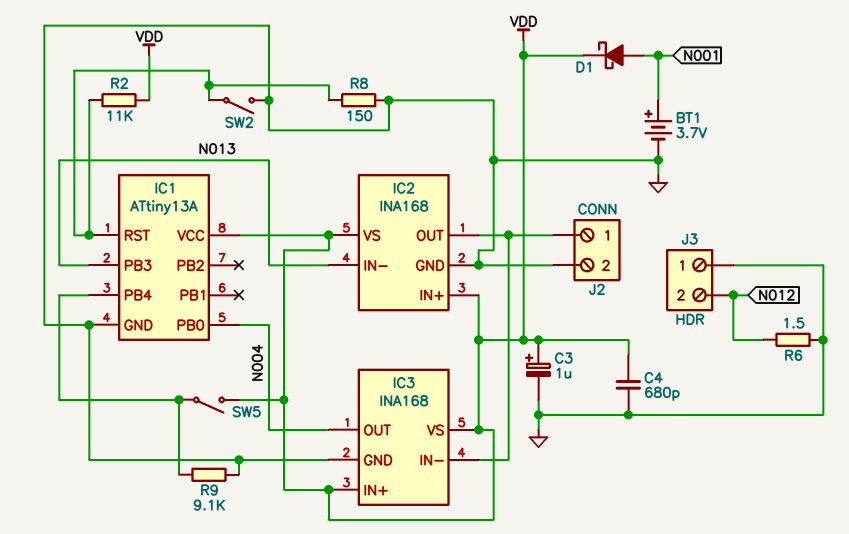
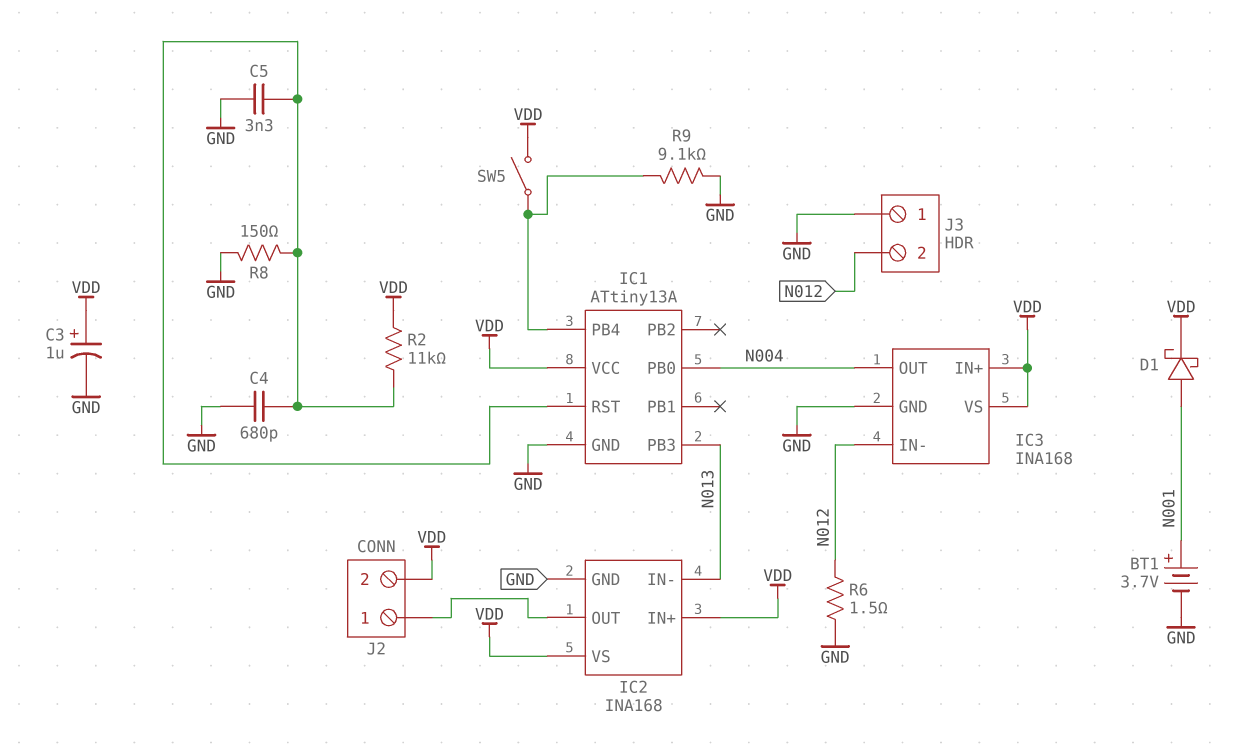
C4: 680pF (GND, VDD) -> 680pF (GND, IC1/RST)
C5: none -> 3.3nF (GND, IC1/RST)
IC3 pin IN-: IC2/OUT -> N012
J2 pin 2: GND -> VDD
SW2: switch (GND, IC1/RST) -> none

